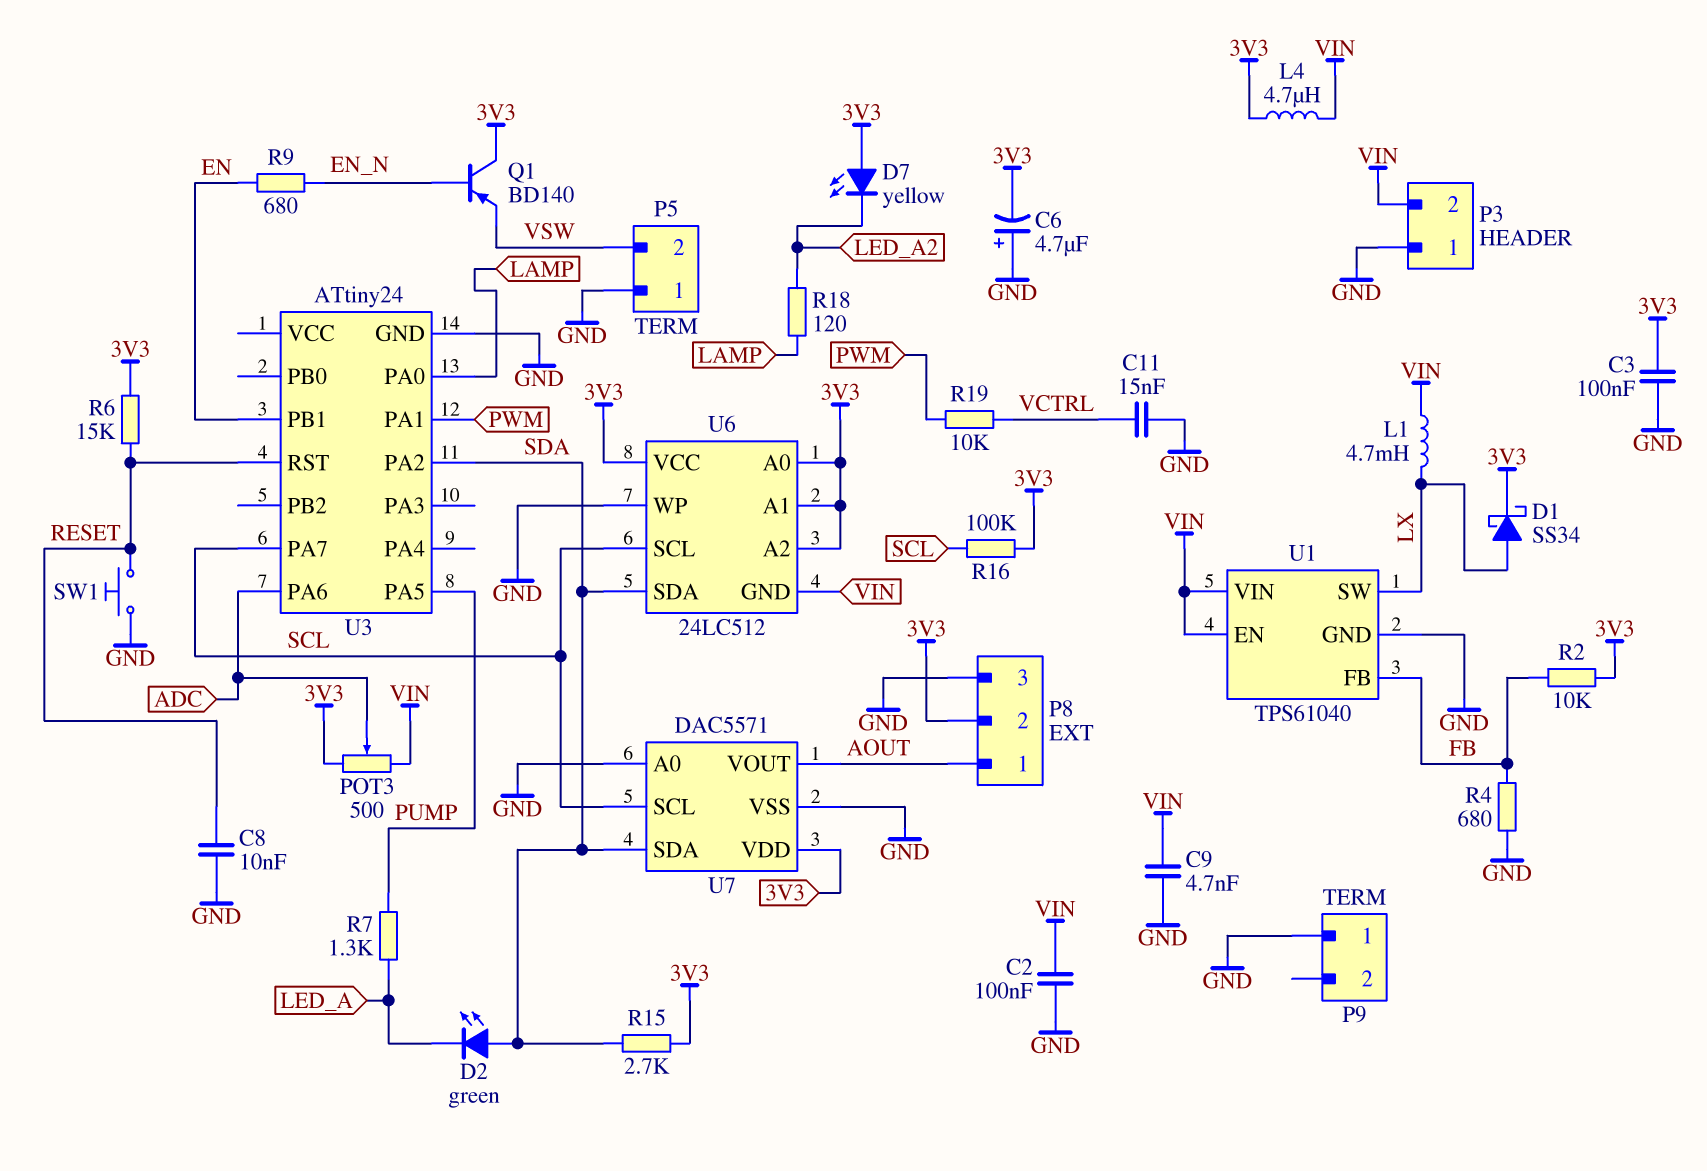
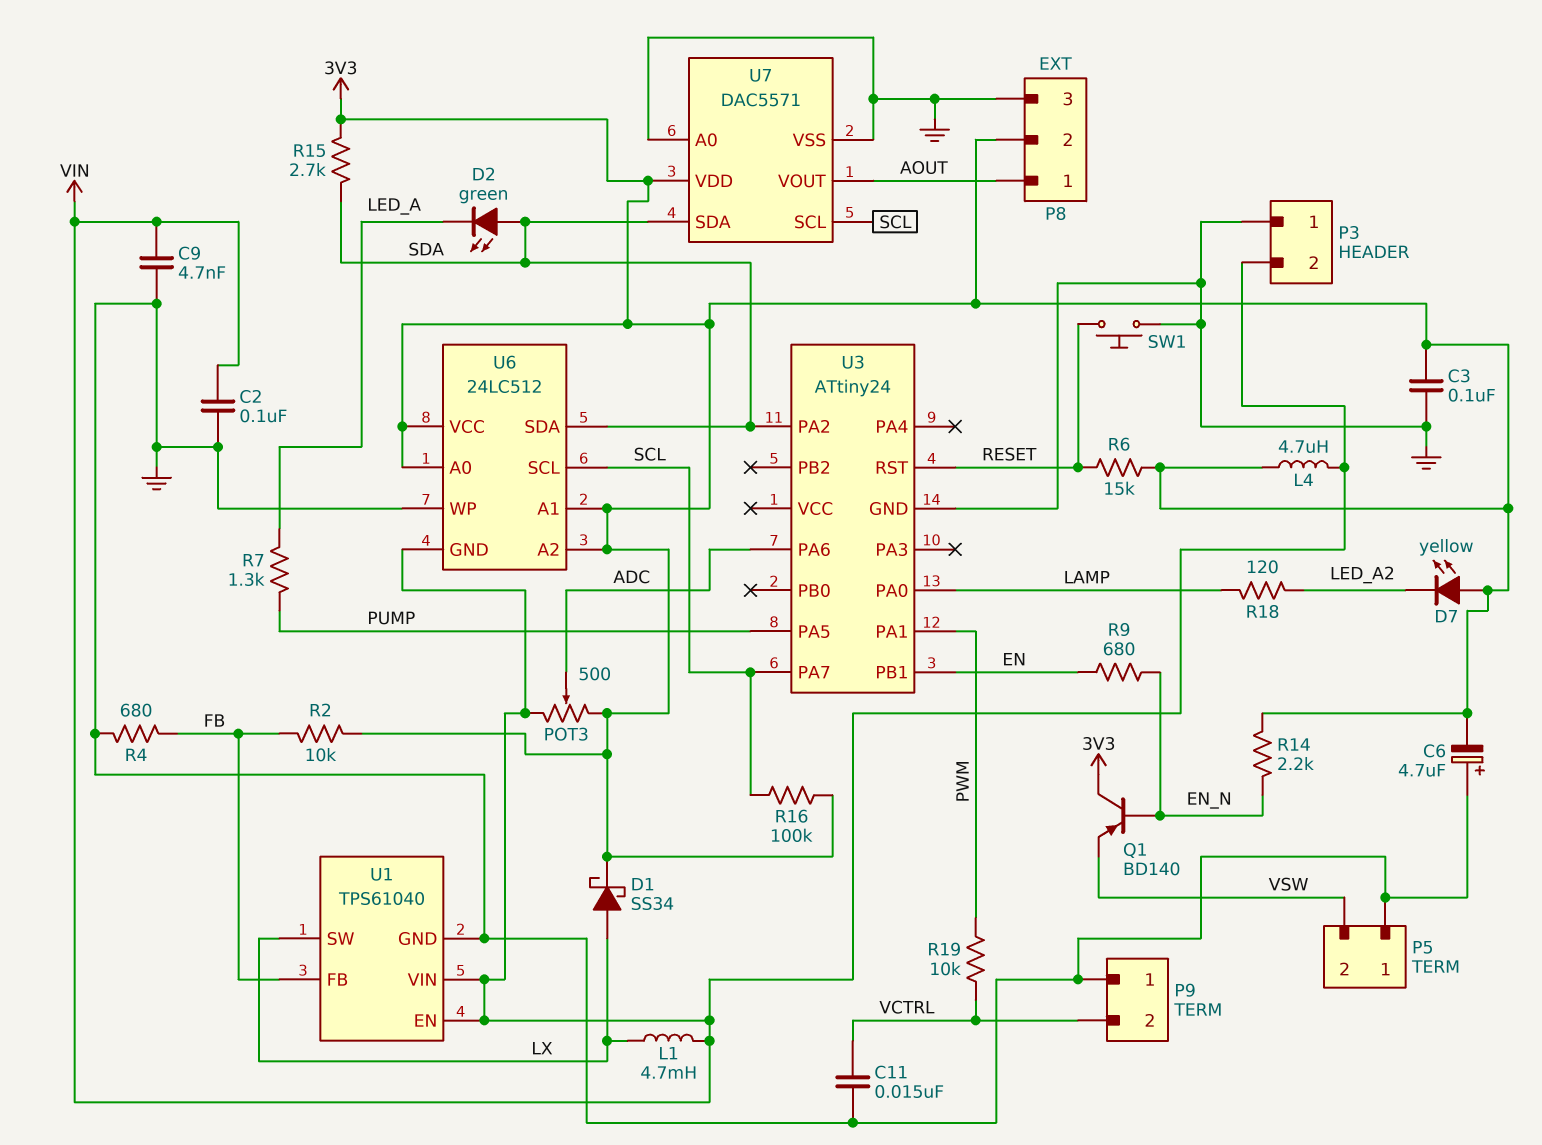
C8: 10nF (GND, RESET) -> none
P9 pin 2: none -> VCTRL
R14: none -> 2.2k (3V3, EN_N)

